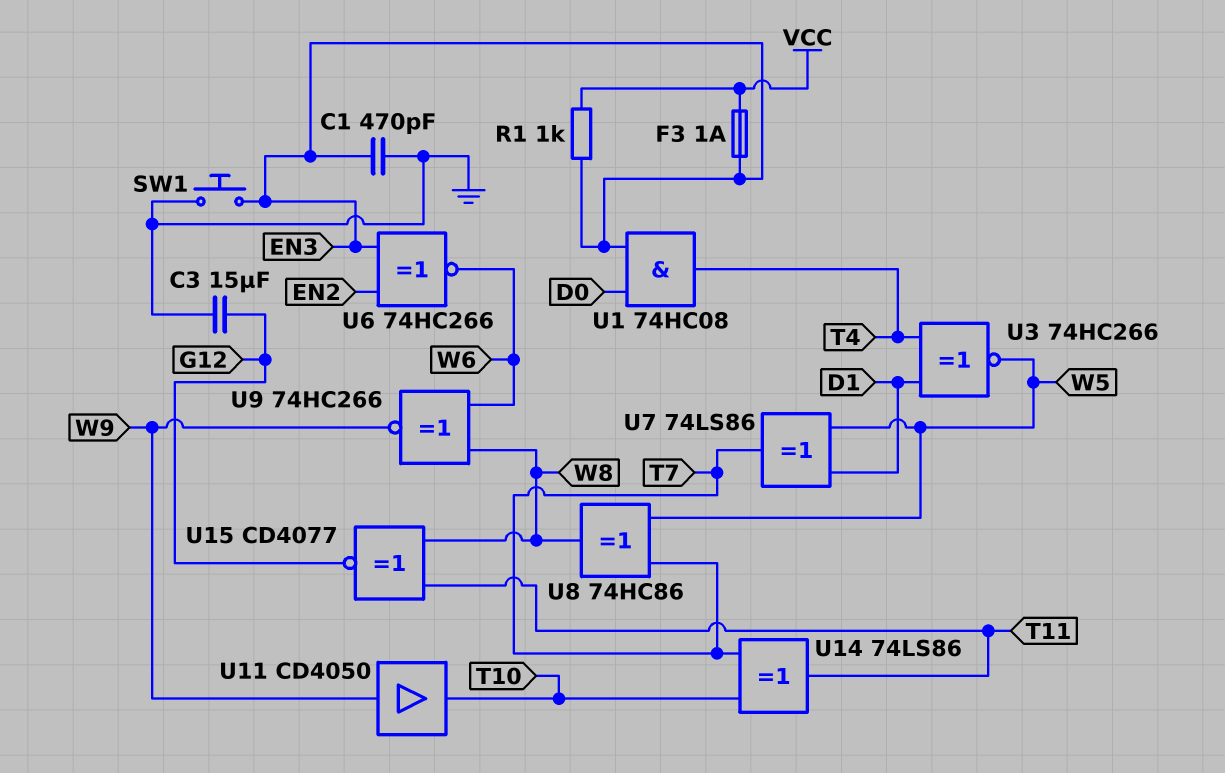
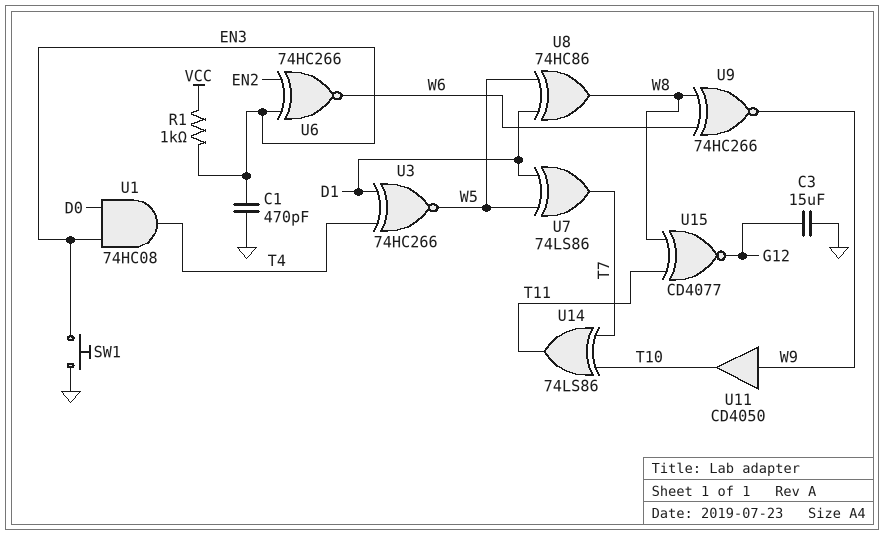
F3: 1A (EN3, VCC) -> none
U8: XOR 74HC86 (in T7, in W5, out W8) -> XOR 74HC86 (in D1, in W5, out W8)

